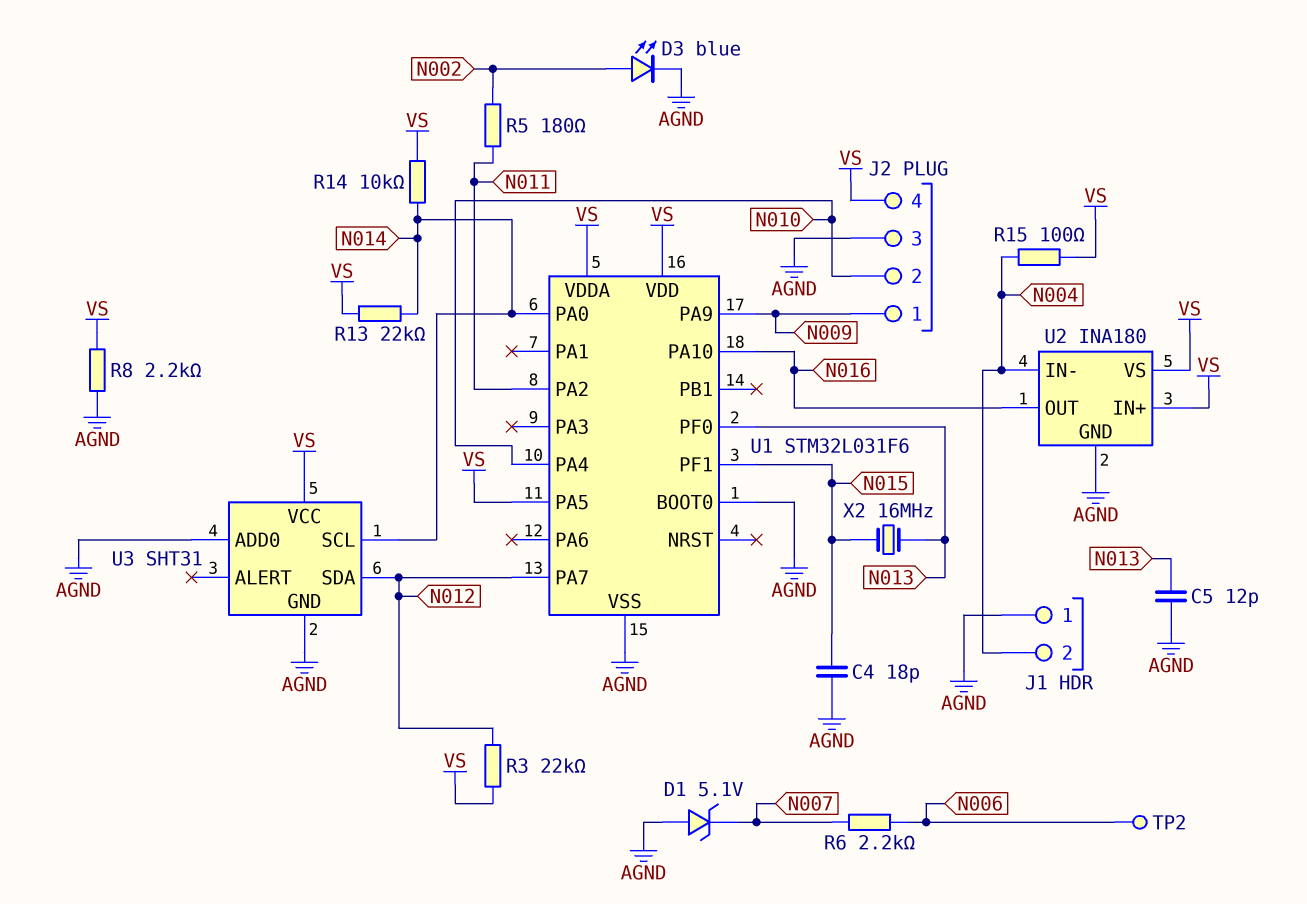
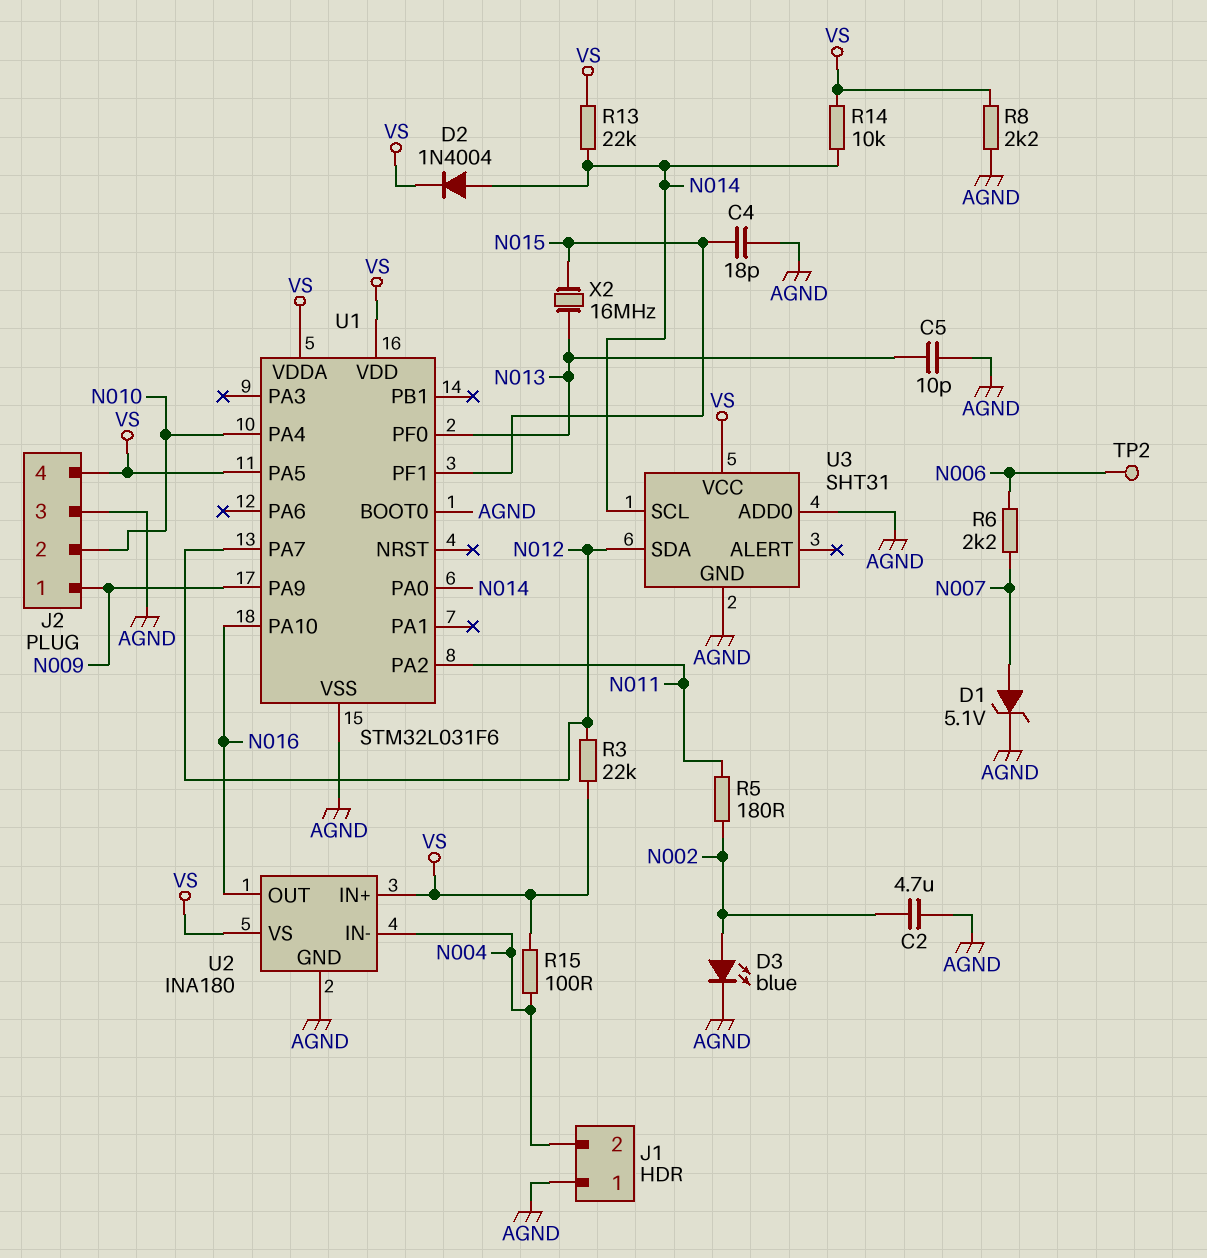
C2: none -> 4.7uF (AGND, N002)
C5: 12pF (AGND, N013) -> 10pF (AGND, N013)
D1: zener 5.1V (A AGND, K N007) -> zener 5.1V (A N007, K AGND)
D2: none -> diode 1N4004 (A N014, K VS)

